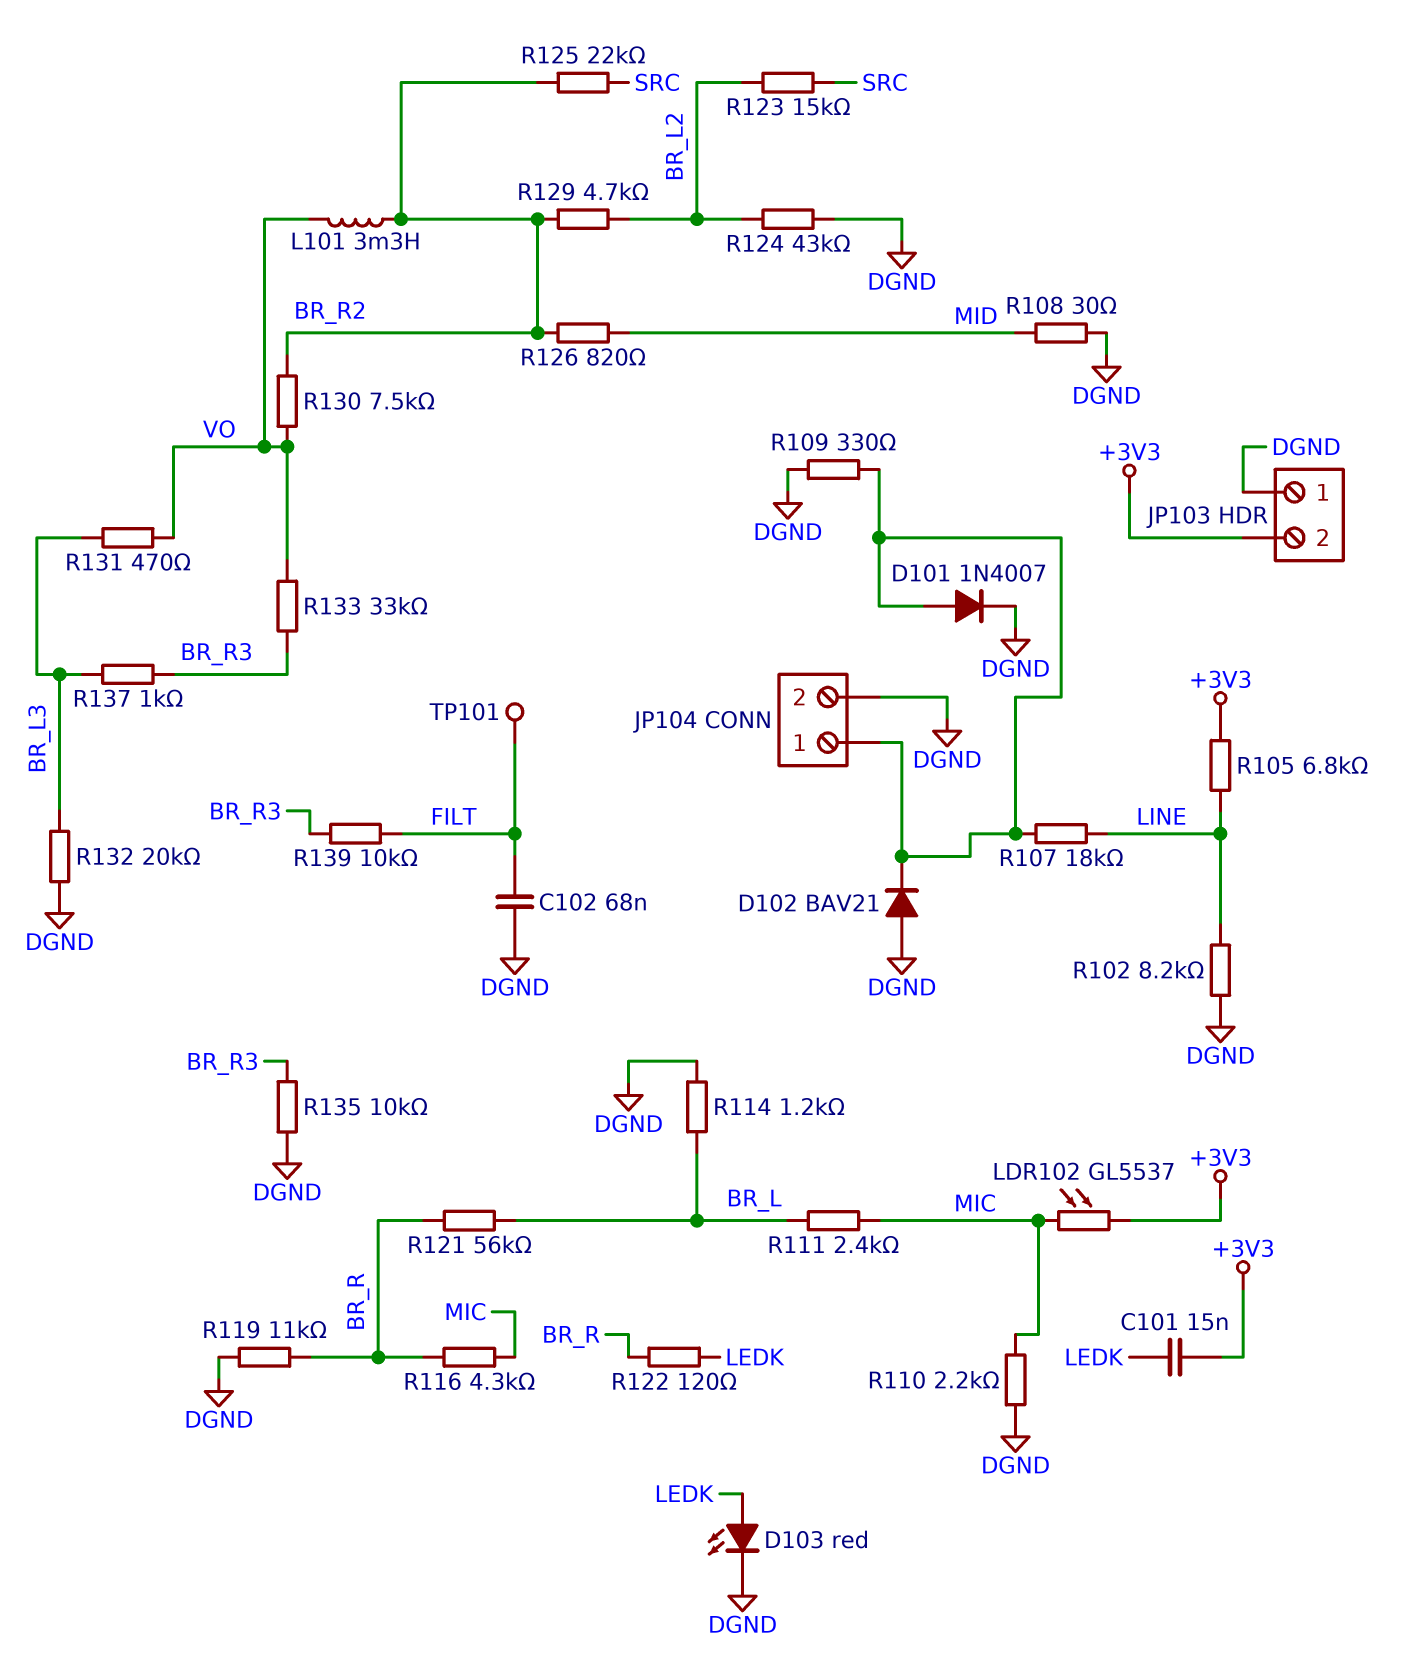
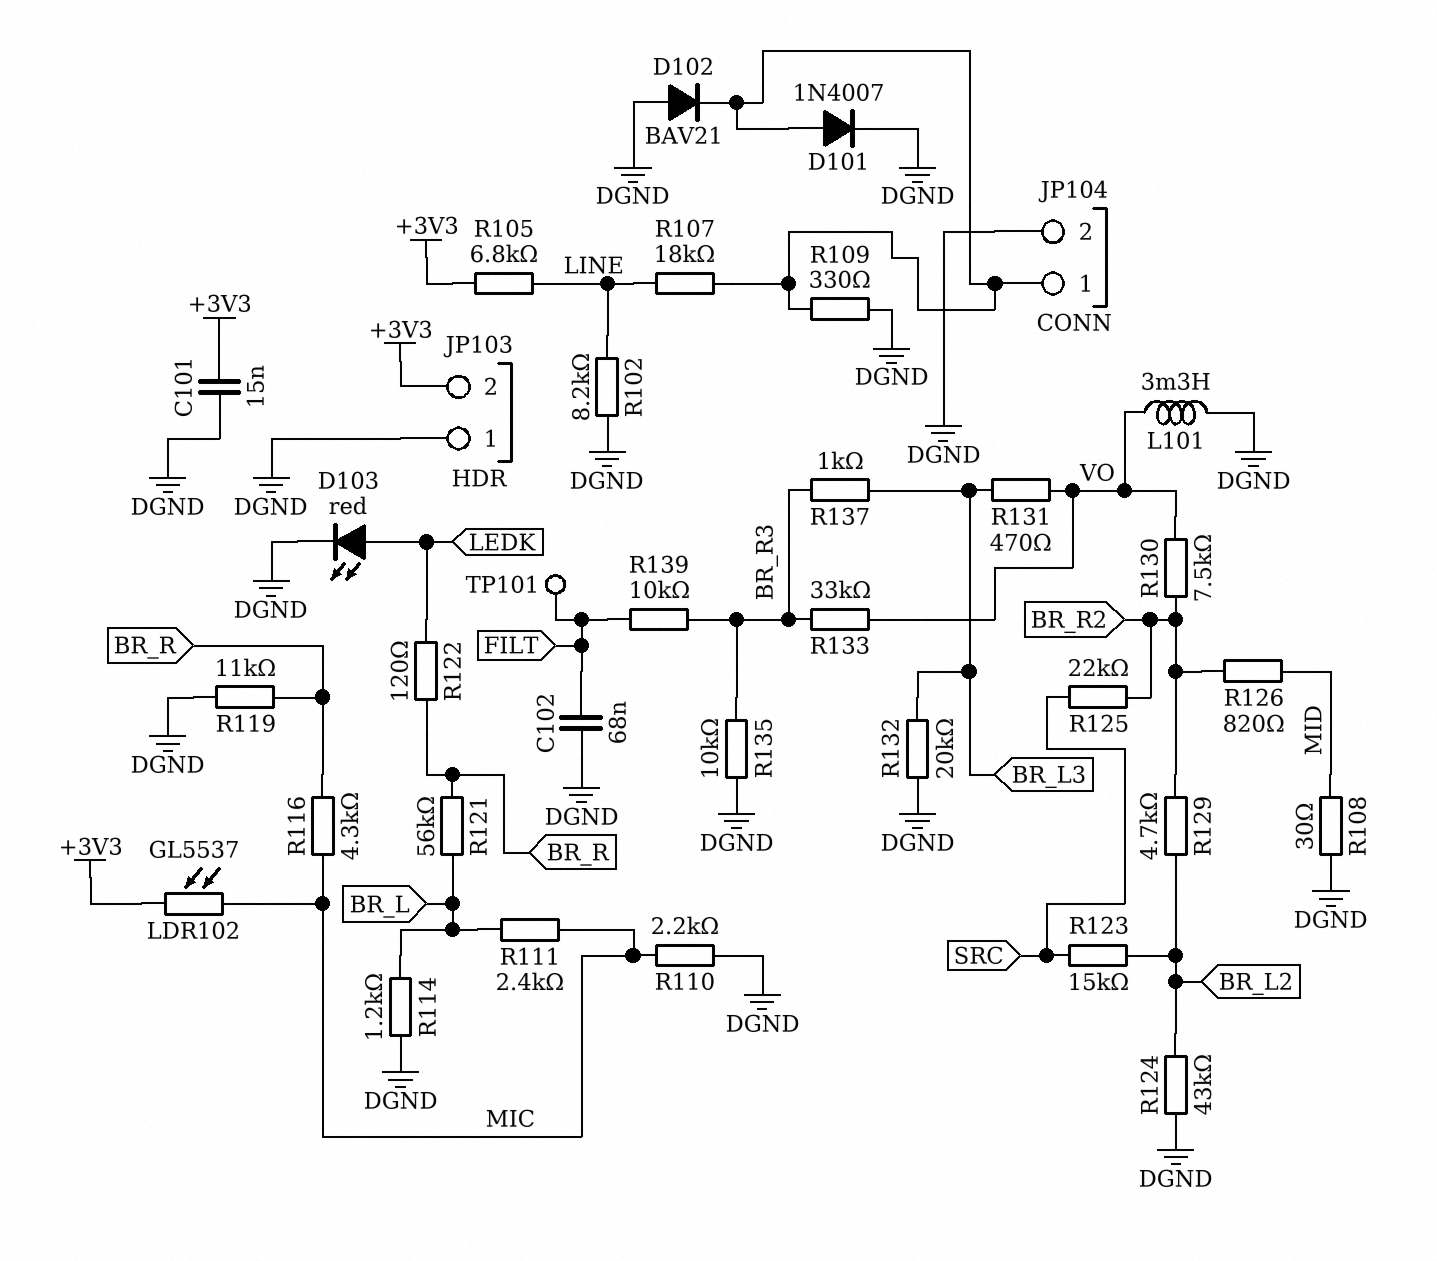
C101: 15nF (+3V3, LEDK) -> 15nF (+3V3, DGND)
L101: 3.3mH (BR_R2, VO) -> 3.3mH (DGND, VO)

